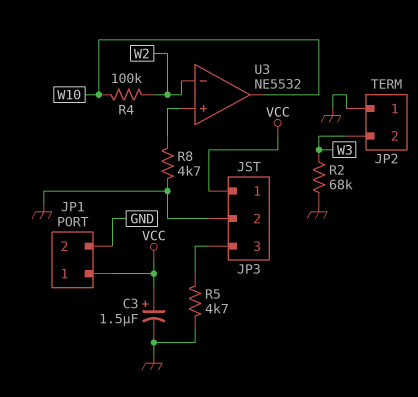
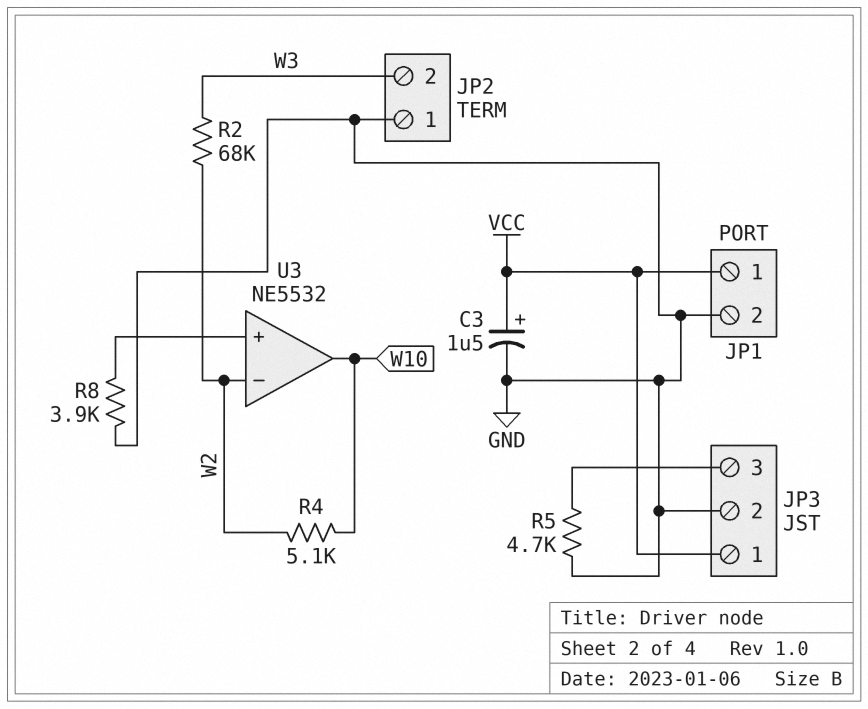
R2: 68k (GND, W3) -> 68k (W2, W3)
R4: 100k (W2, W10) -> 5.1k (W2, W10)
R8: 4.7k (GND, U3/in+) -> 3.9k (GND, U3/in+)

